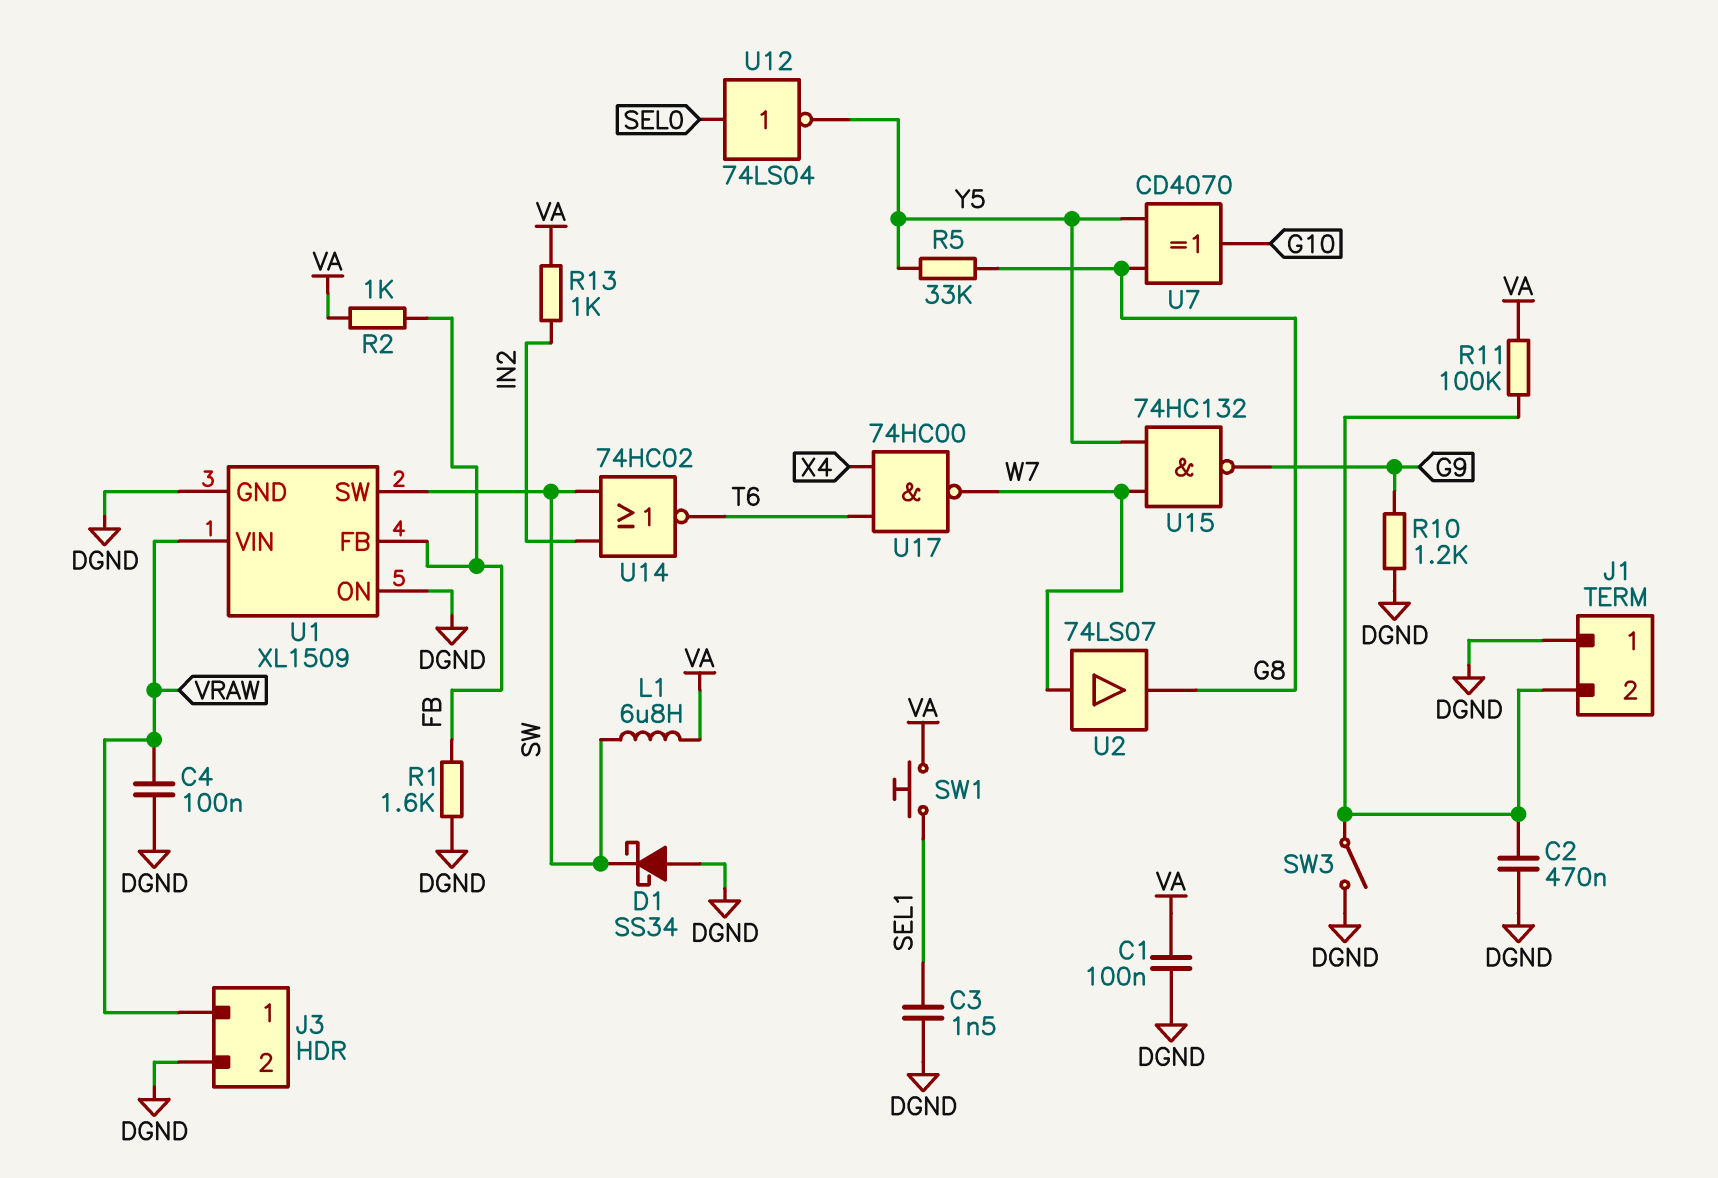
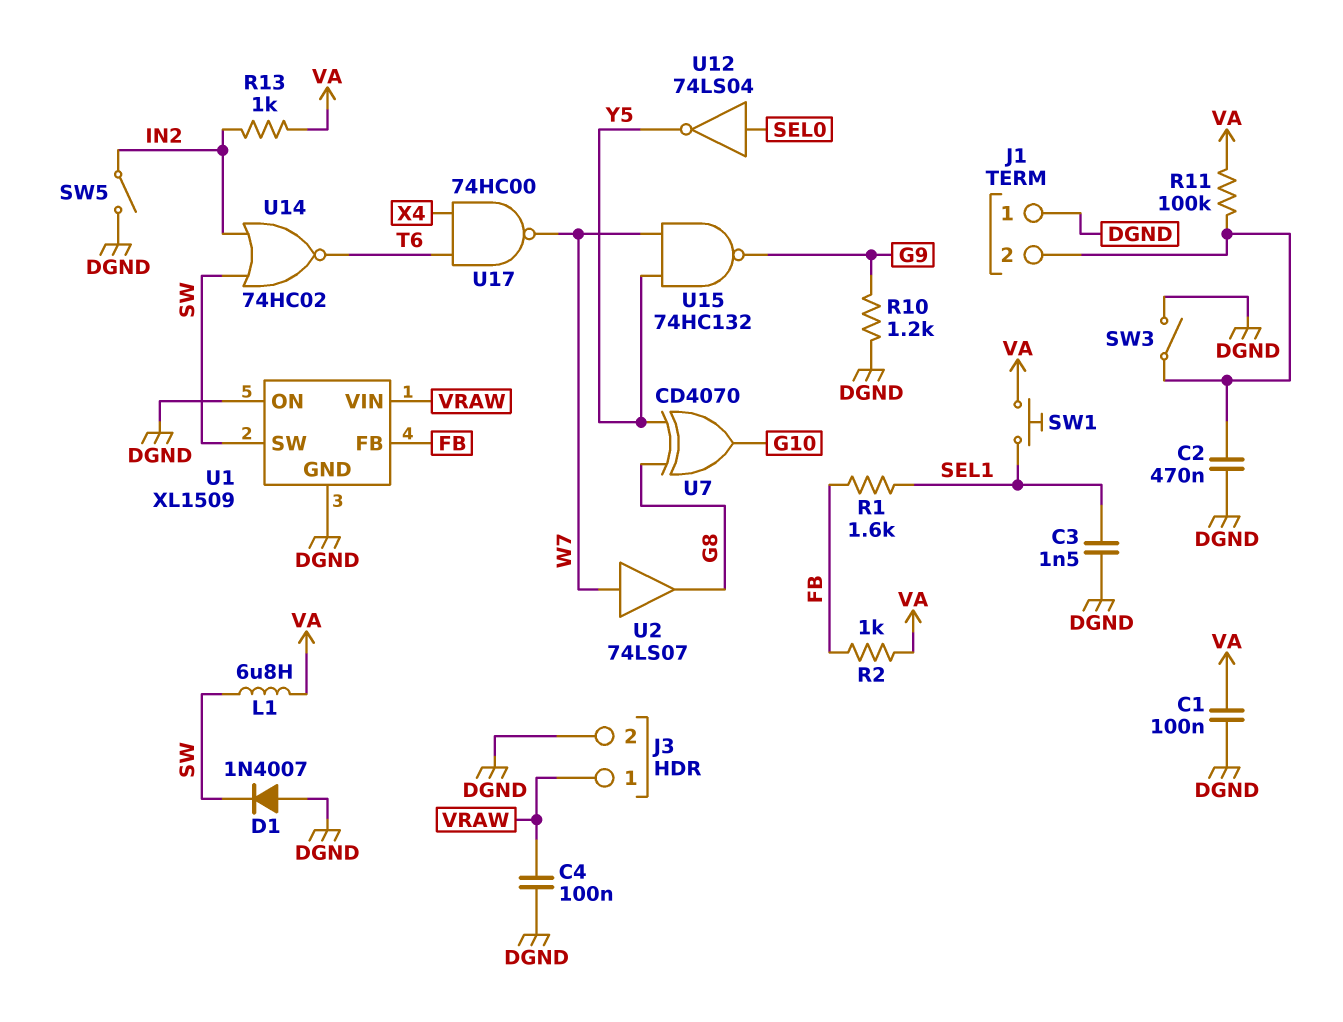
D1: schottky SS34 (A DGND, K SW) -> diode 1N4007 (A DGND, K SW)
R1: 1.6k (DGND, FB) -> 1.6k (FB, SEL1)
R5: 33k (G8, Y5) -> none
SW5: none -> switch (DGND, IN2)

